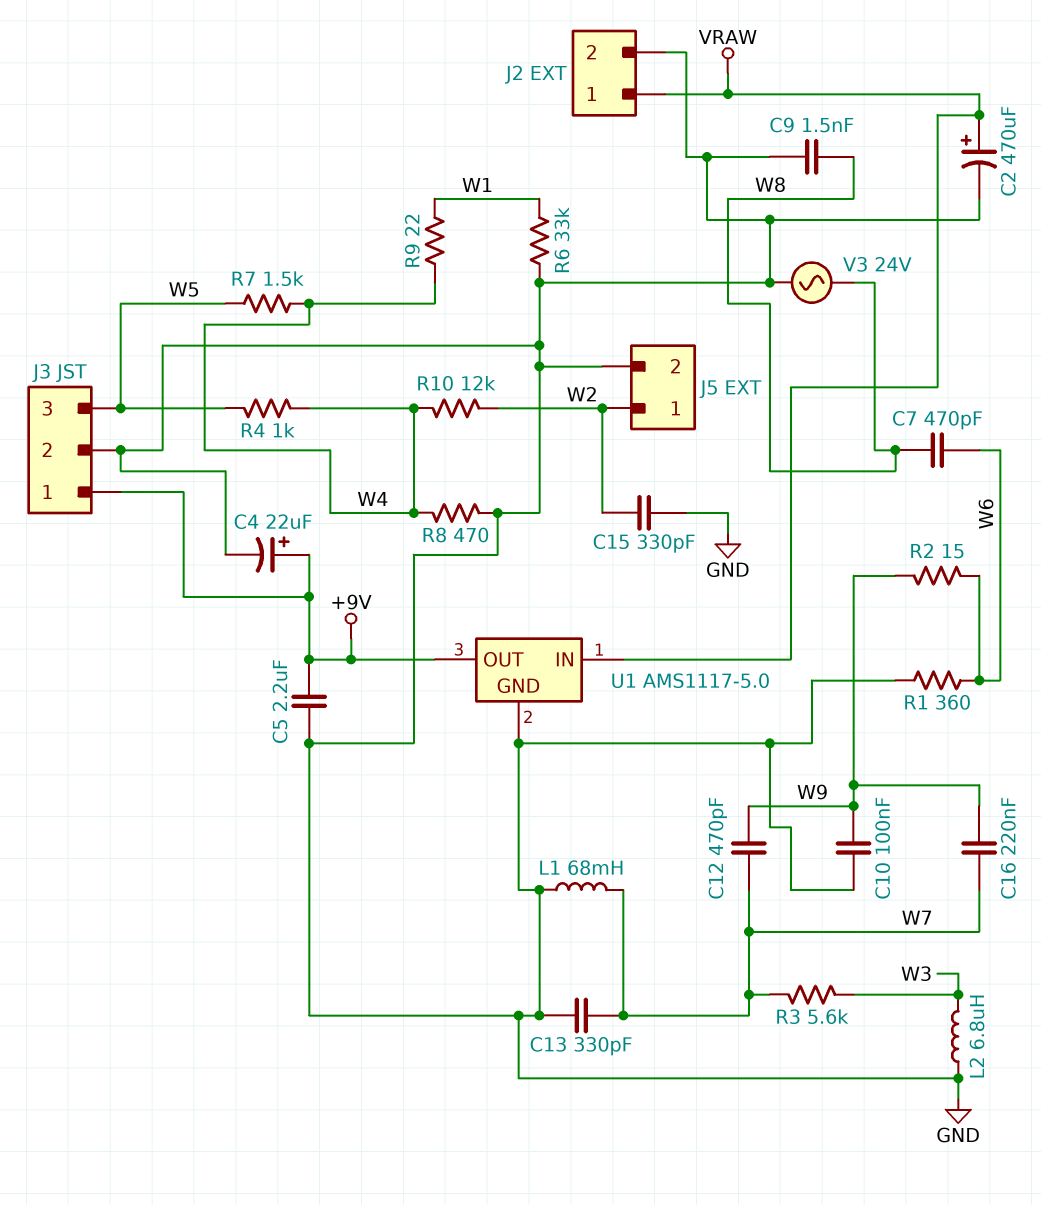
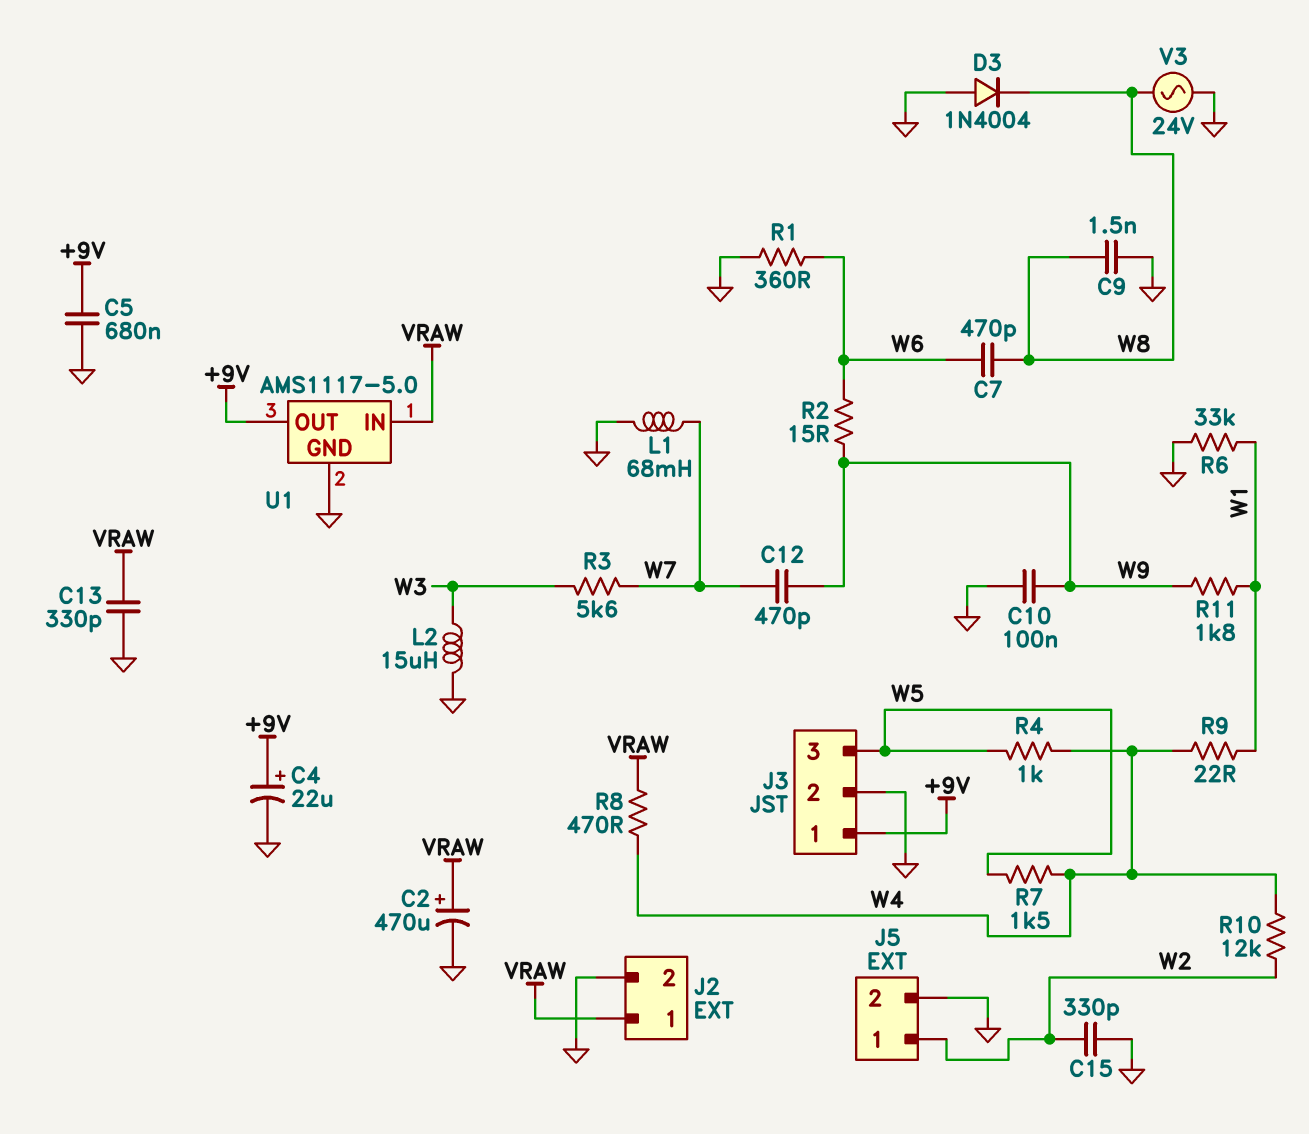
C5: 2.2uF (+9V, GND) -> 680nF (+9V, GND)
C13: 330pF (GND, W7) -> 330pF (GND, VRAW)
C16: 220nF (W7, W9) -> none
D3: none -> diode 1N4004 (A GND, K W8)
L2: 6.8uH (GND, W3) -> 15uH (GND, W3)
R8: 470 (GND, W4) -> 470 (VRAW, W4)
R11: none -> 1.8k (W1, W9)

